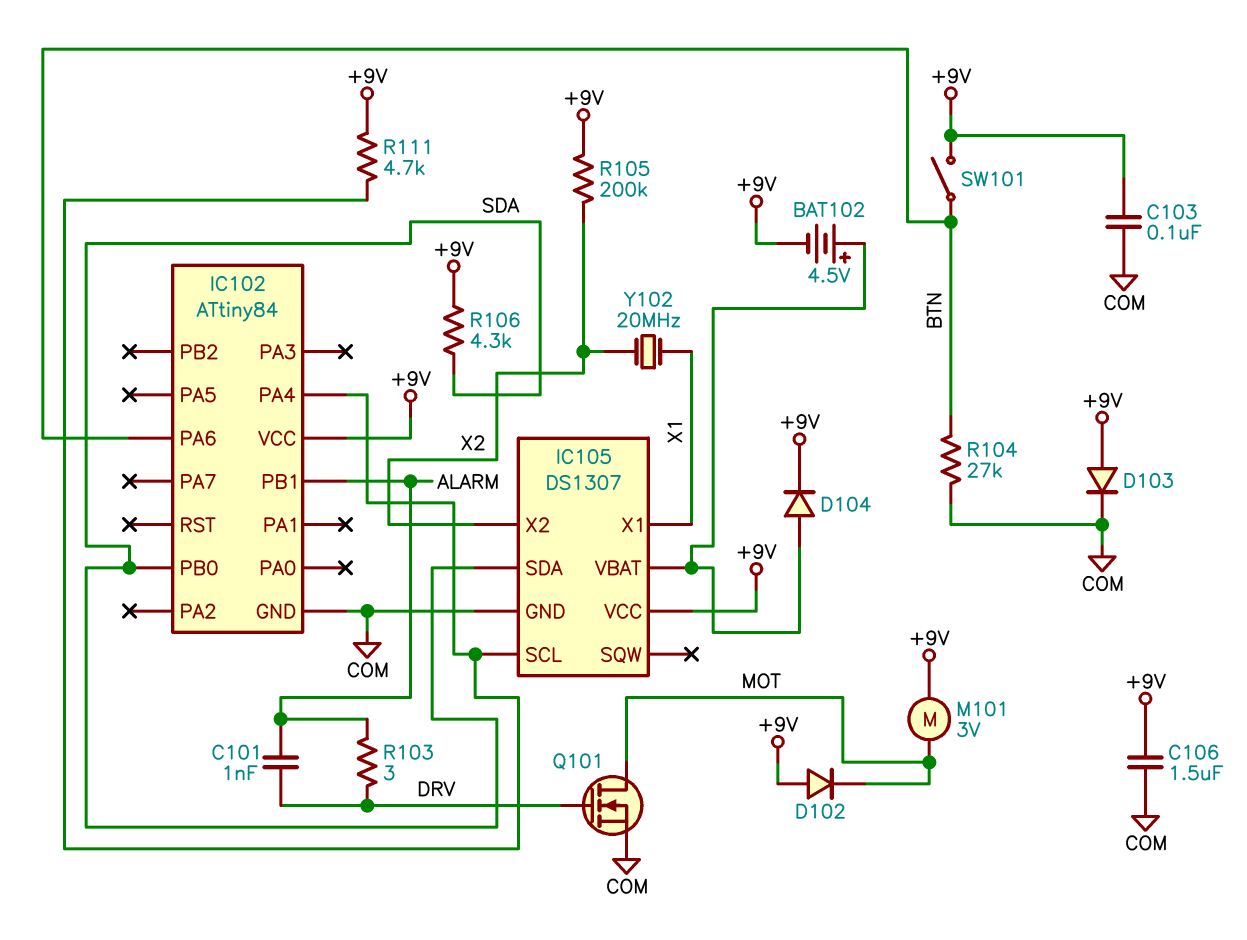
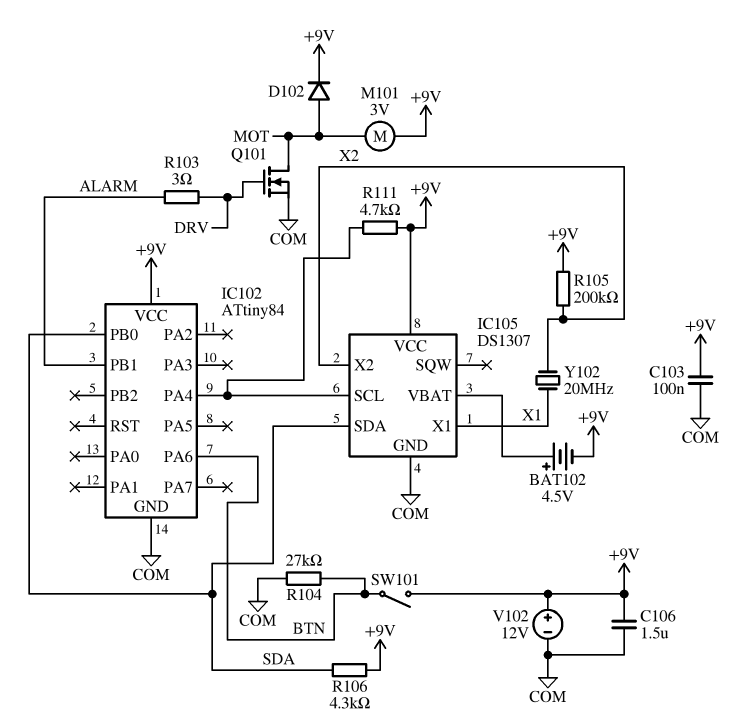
C101: 1nF (ALARM, DRV) -> none
D102: diode (A +9V, K MOT) -> diode (A MOT, K +9V)
D103: diode (A +9V, K COM) -> none
D104: diode (A IC105/VBAT, K +9V) -> none
V102: none -> 12V (plus +9V, minus COM)

